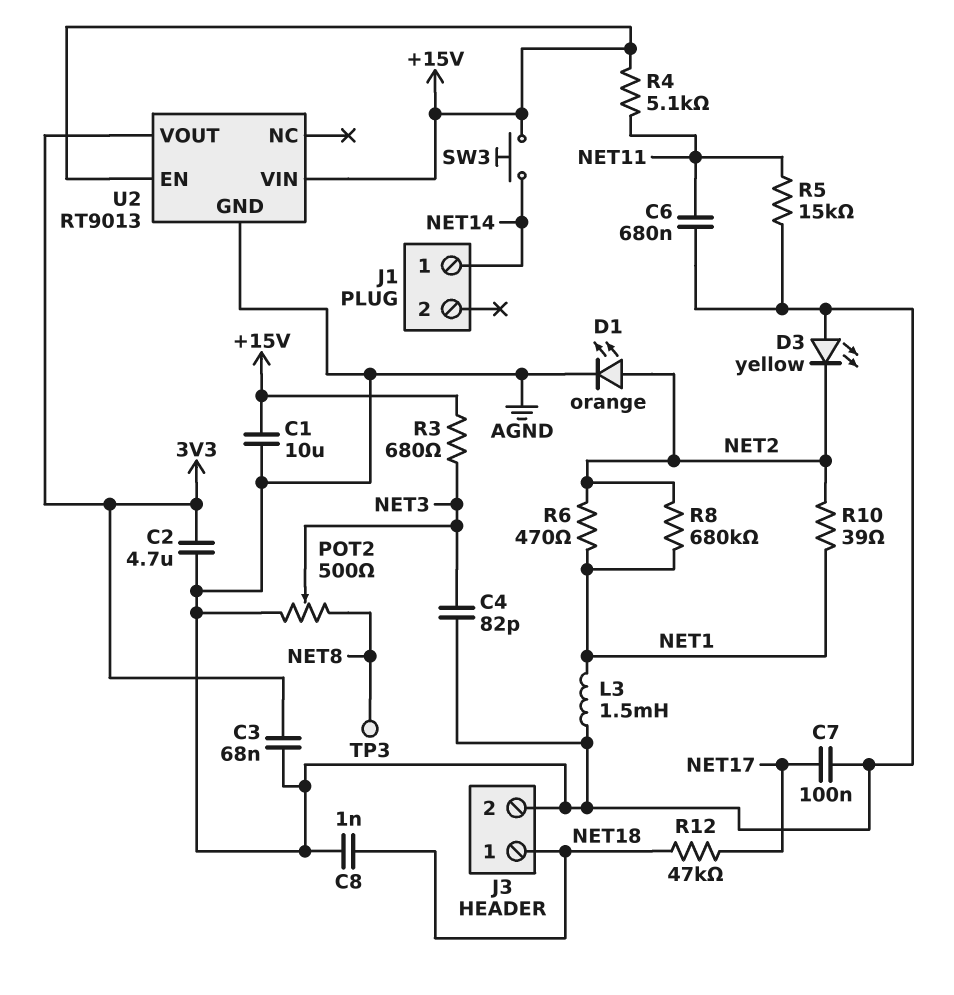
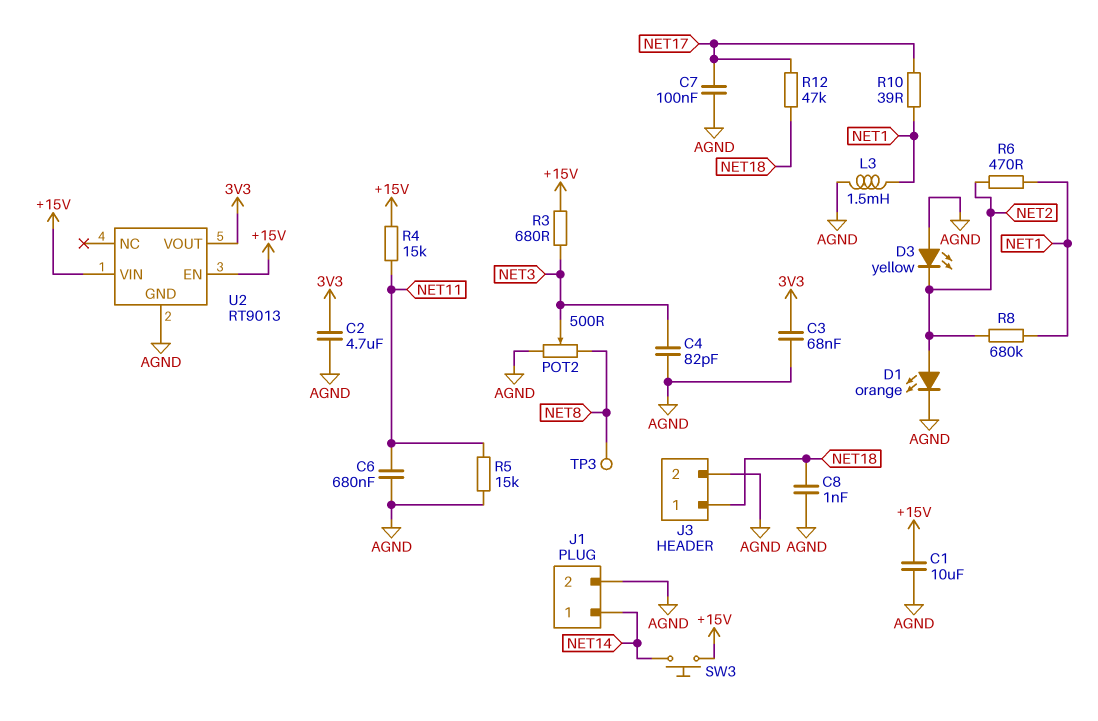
J1 pin 2: none -> AGND
R4: 5.1k (+15V, NET11) -> 15k (+15V, NET11)
R10: 39 (NET1, NET2) -> 39 (NET1, NET17)

